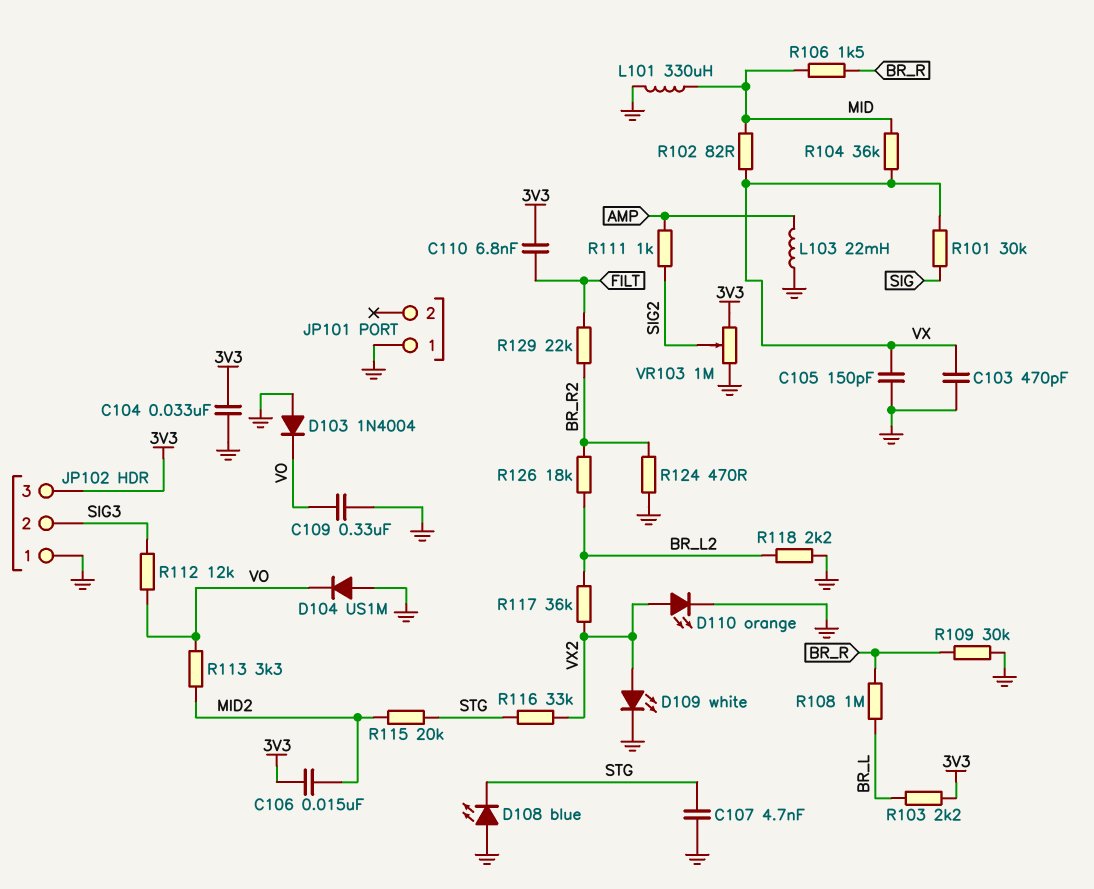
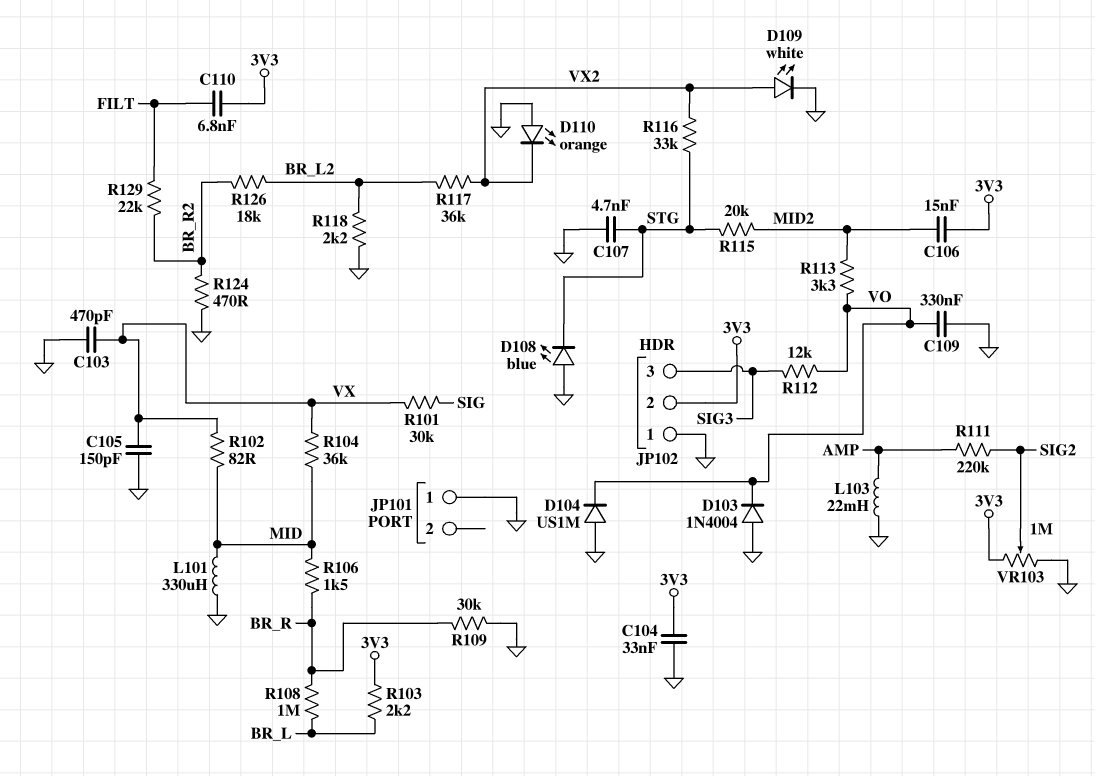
D110: LED orange (A VX2, K GND) -> LED orange (A GND, K VX2)
JP102 pin 2: SIG3 -> 3V3
JP102 pin 3: 3V3 -> SIG3
R111: 1k (AMP, SIG2) -> 220k (AMP, SIG2)

